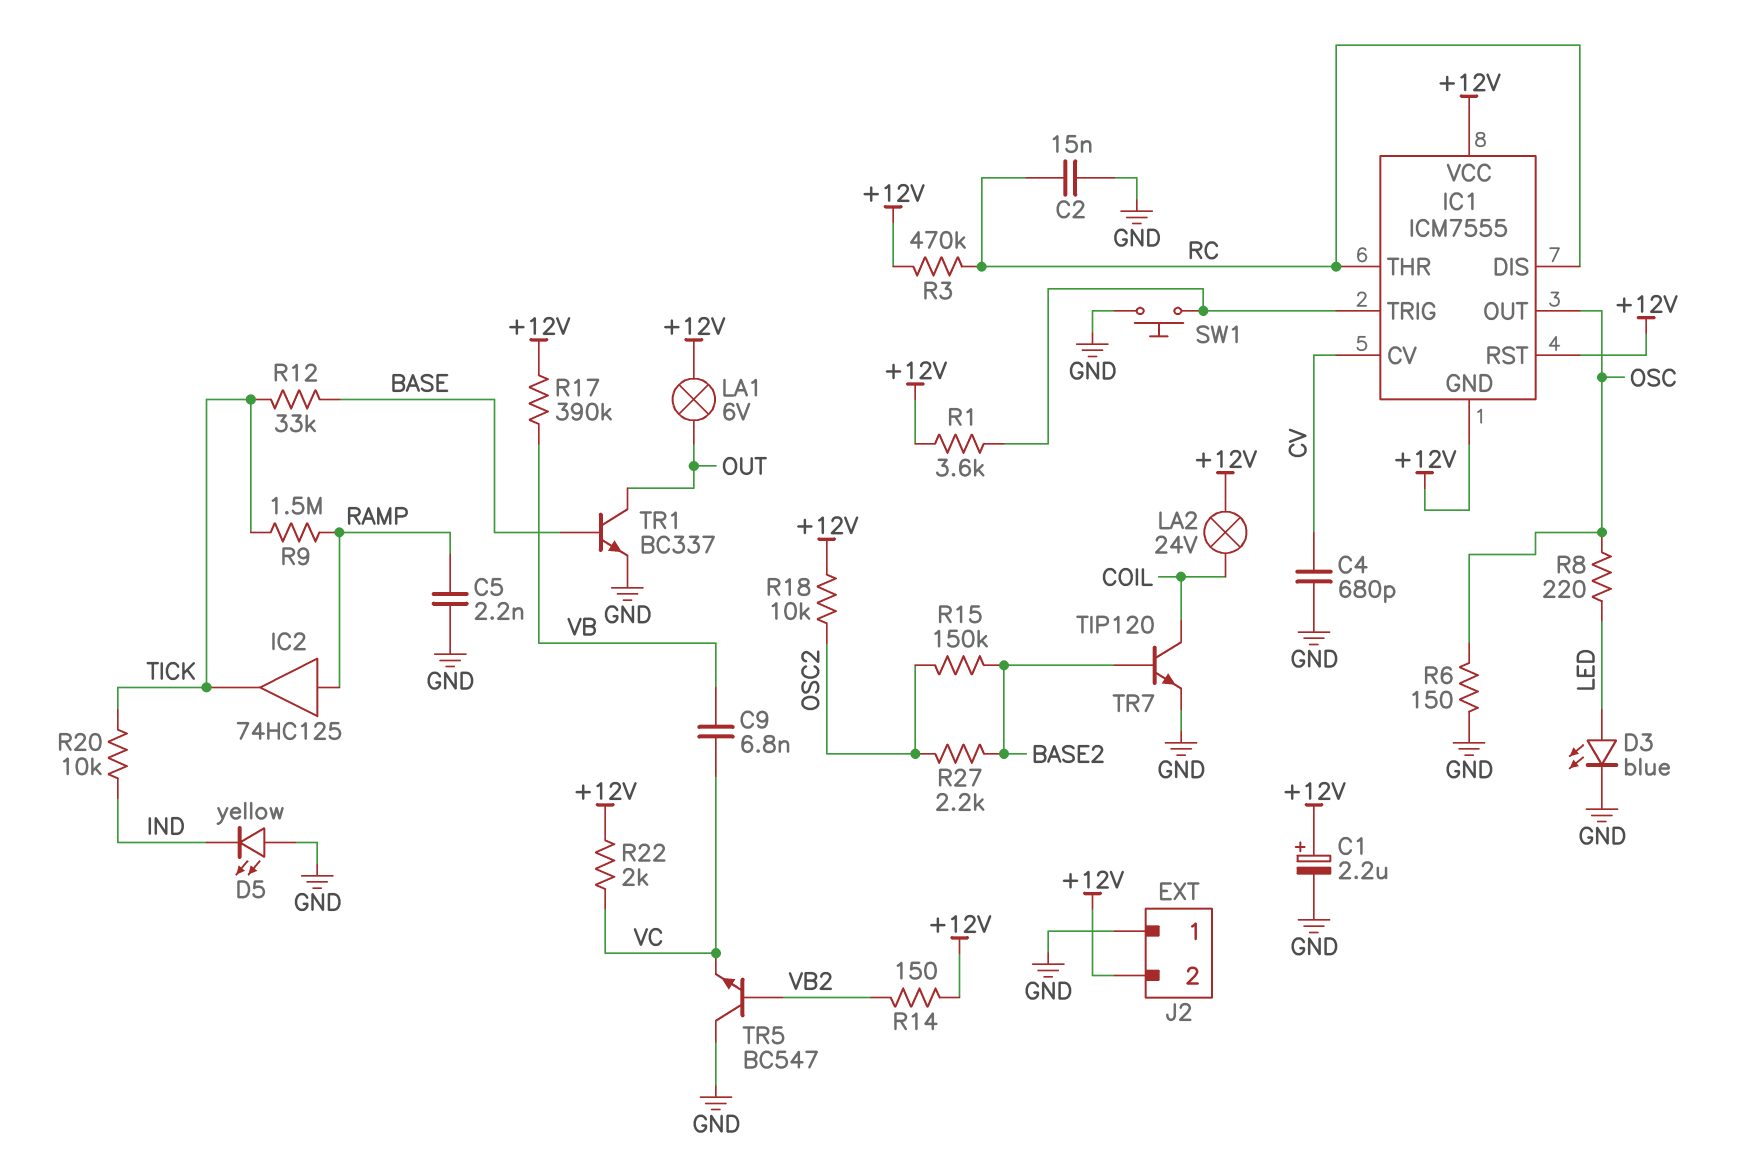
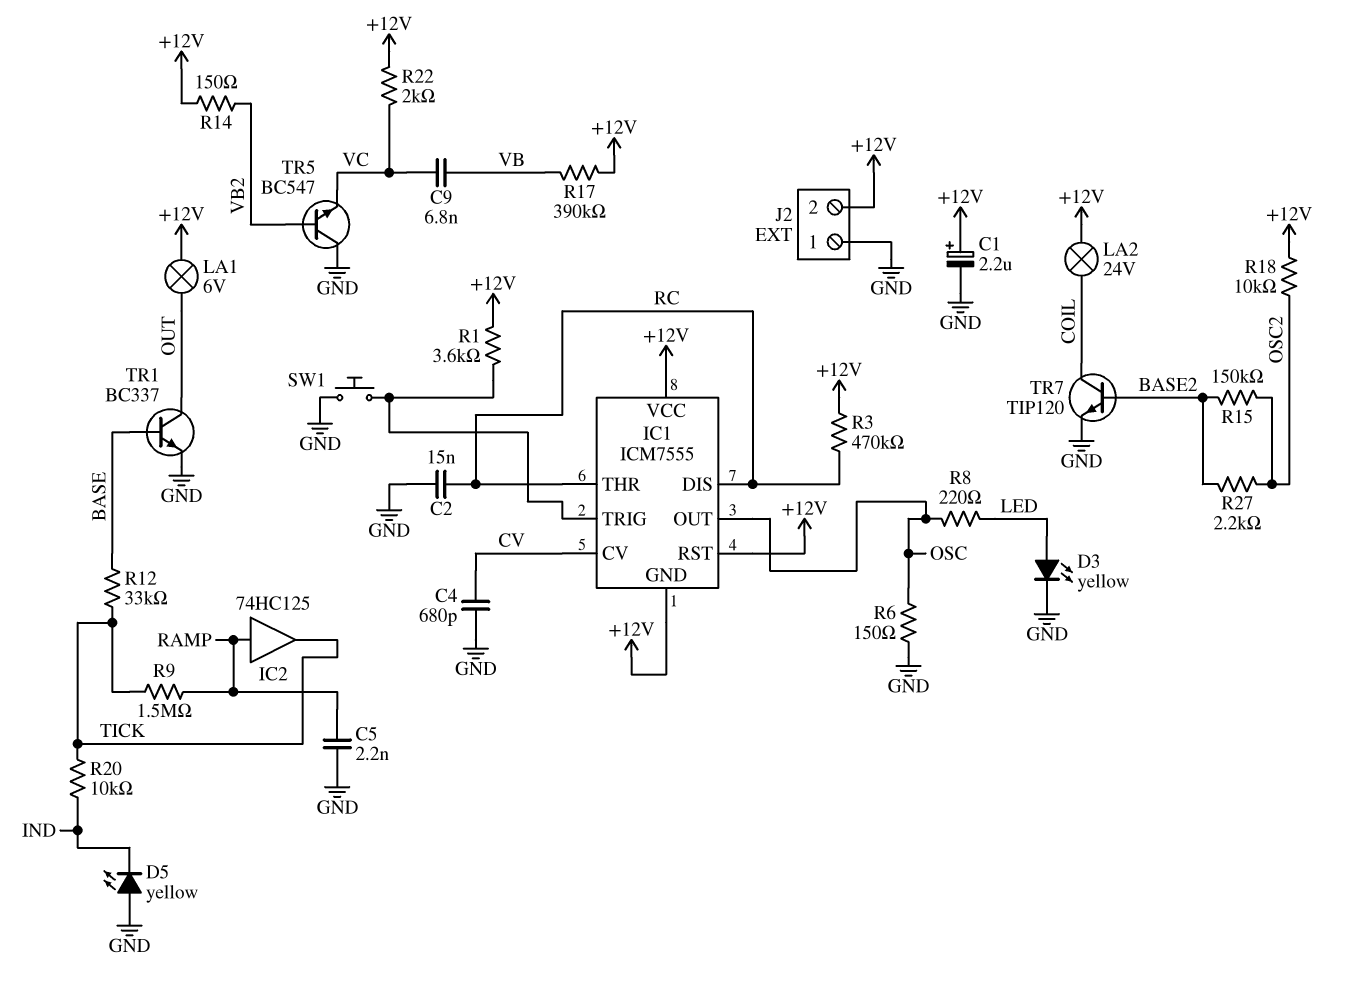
D3: LED blue (A LED, K GND) -> LED yellow (A LED, K GND)

